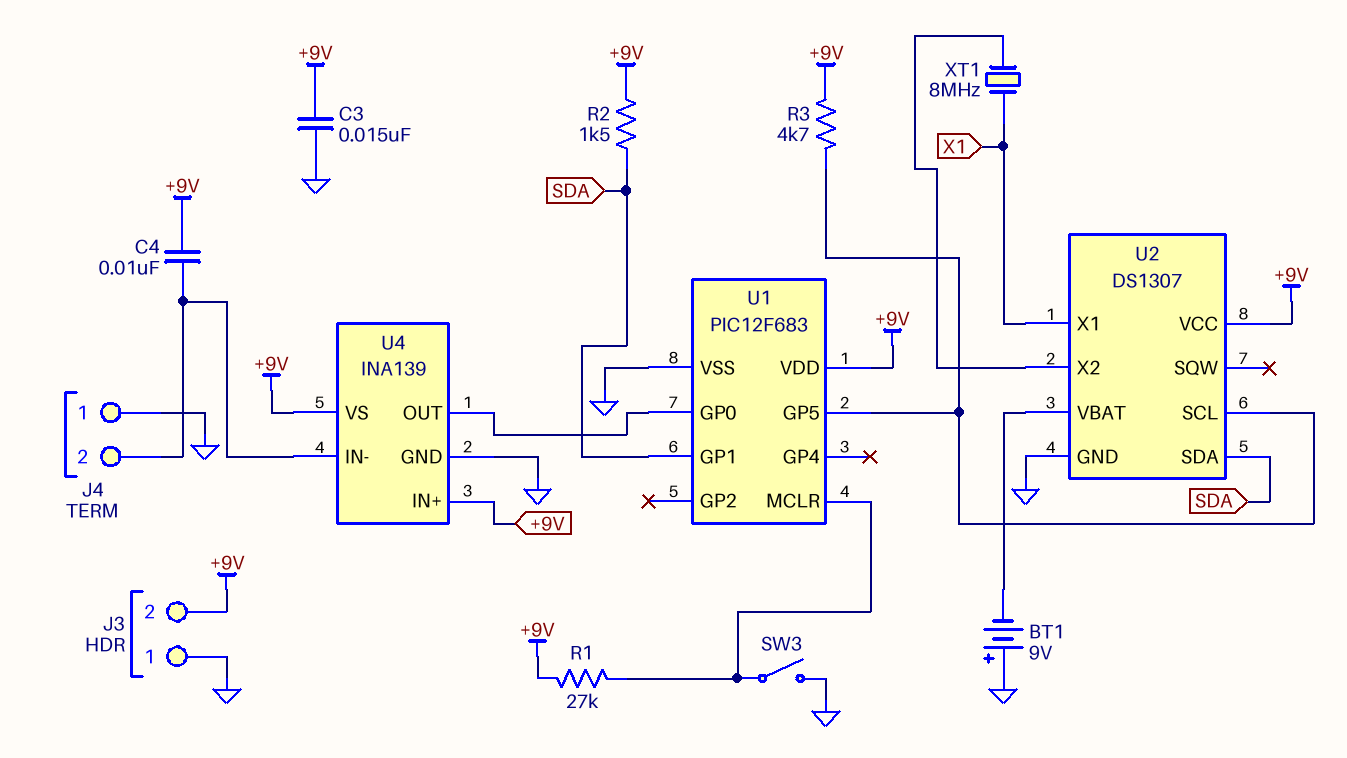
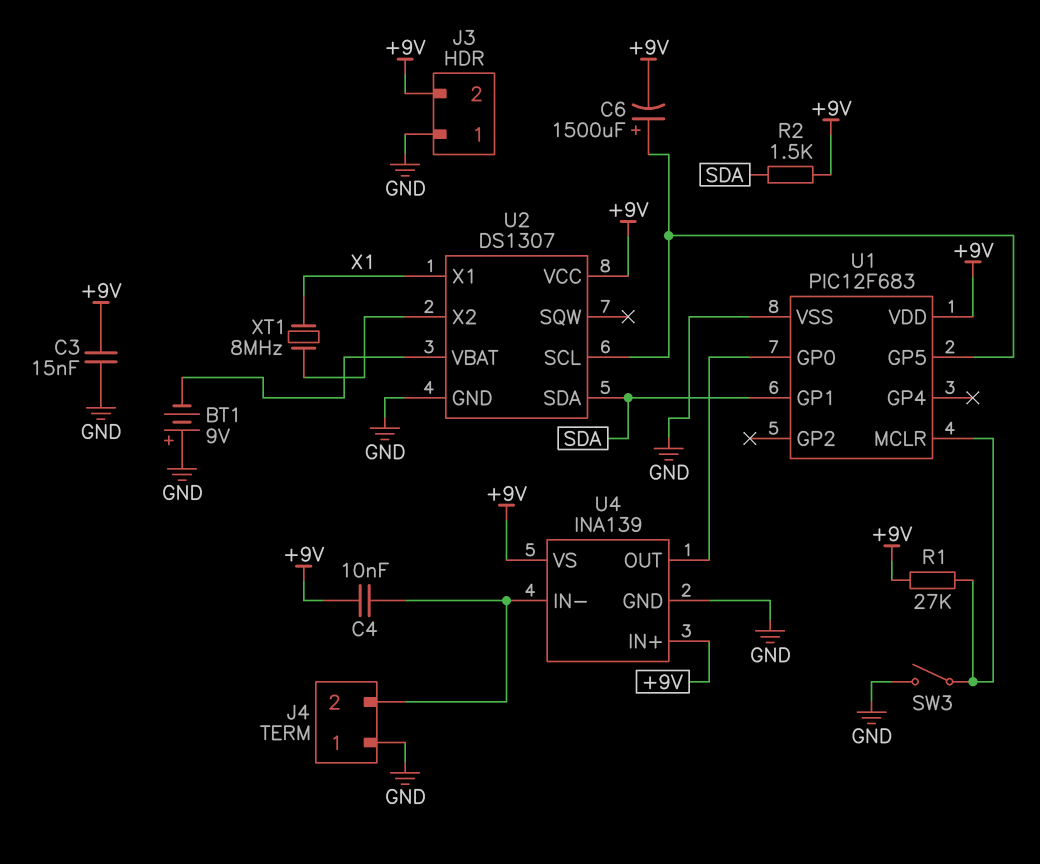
C6: none -> 1500uF (plus U1/GP5, minus +9V)
R3: 4.7k (+9V, U1/GP5) -> none

